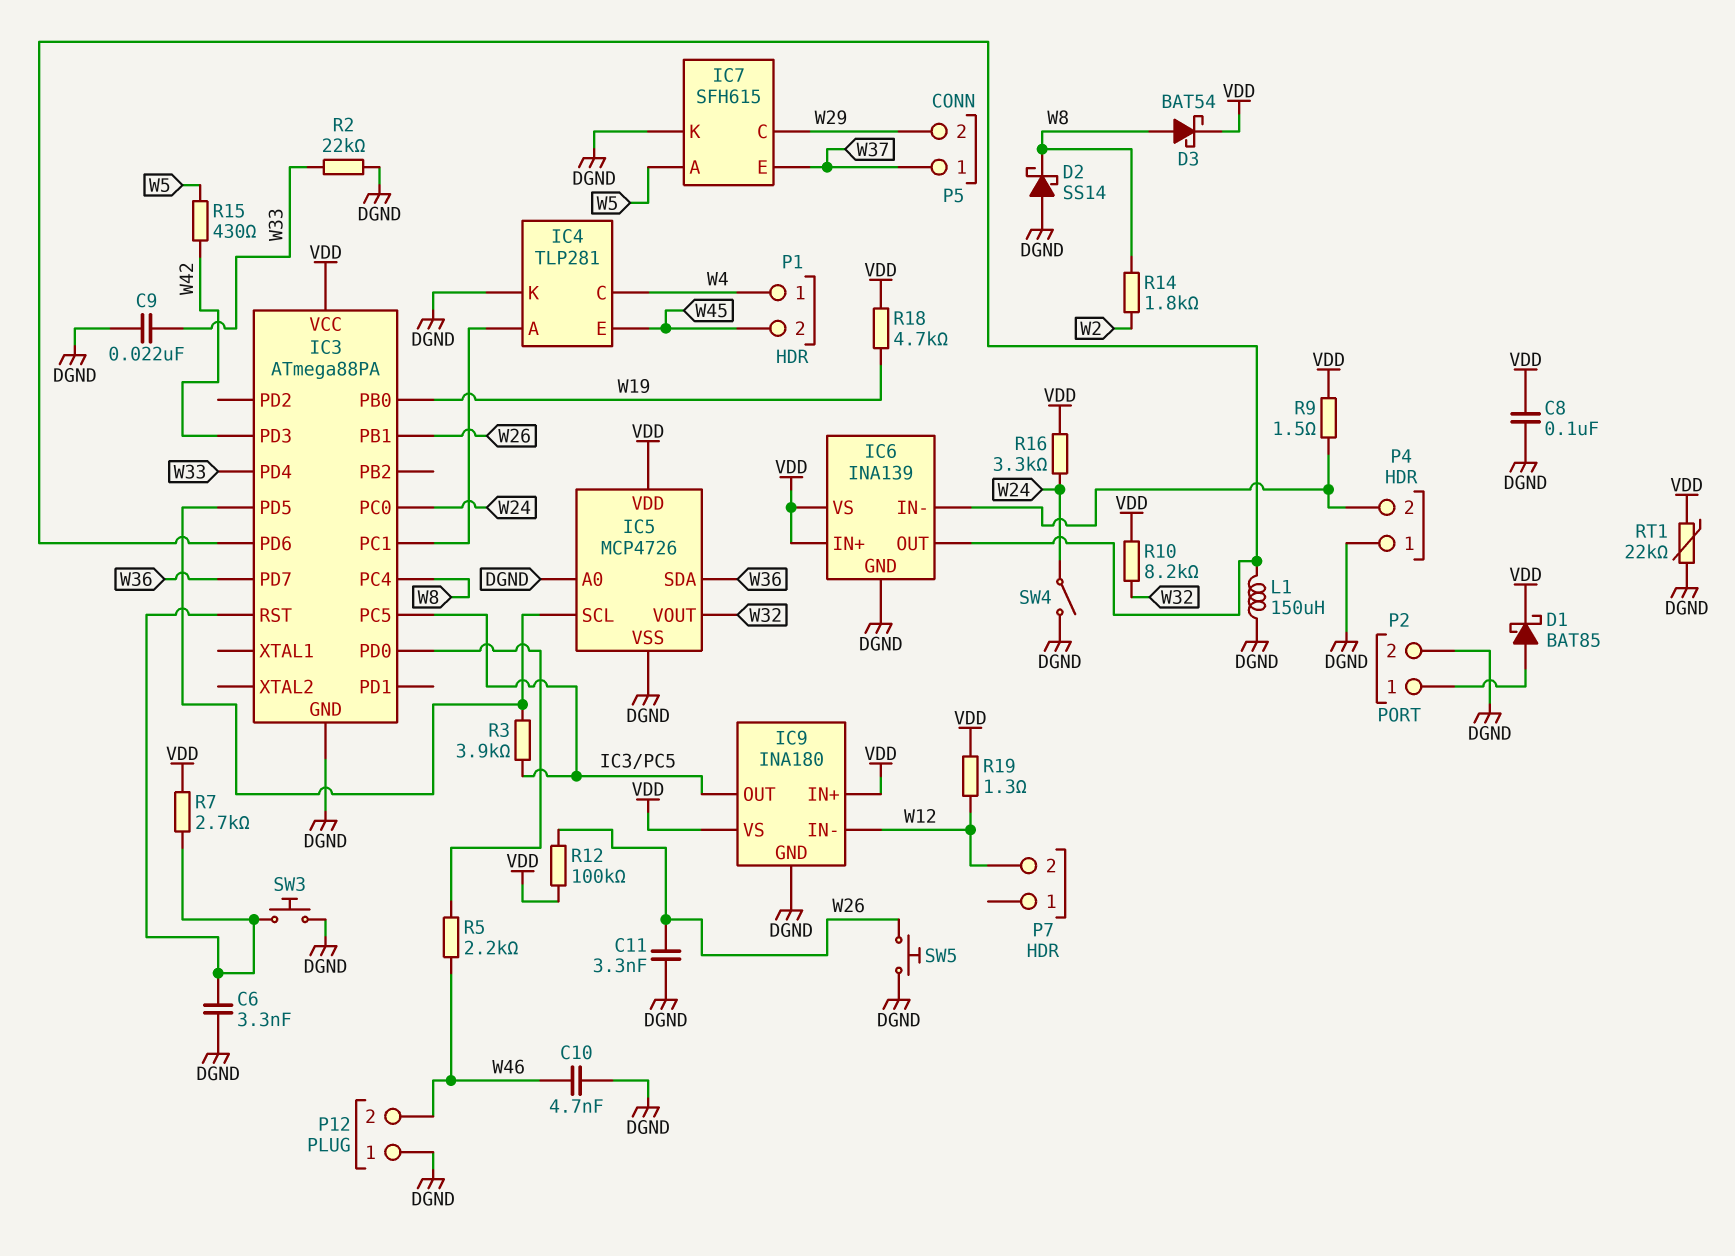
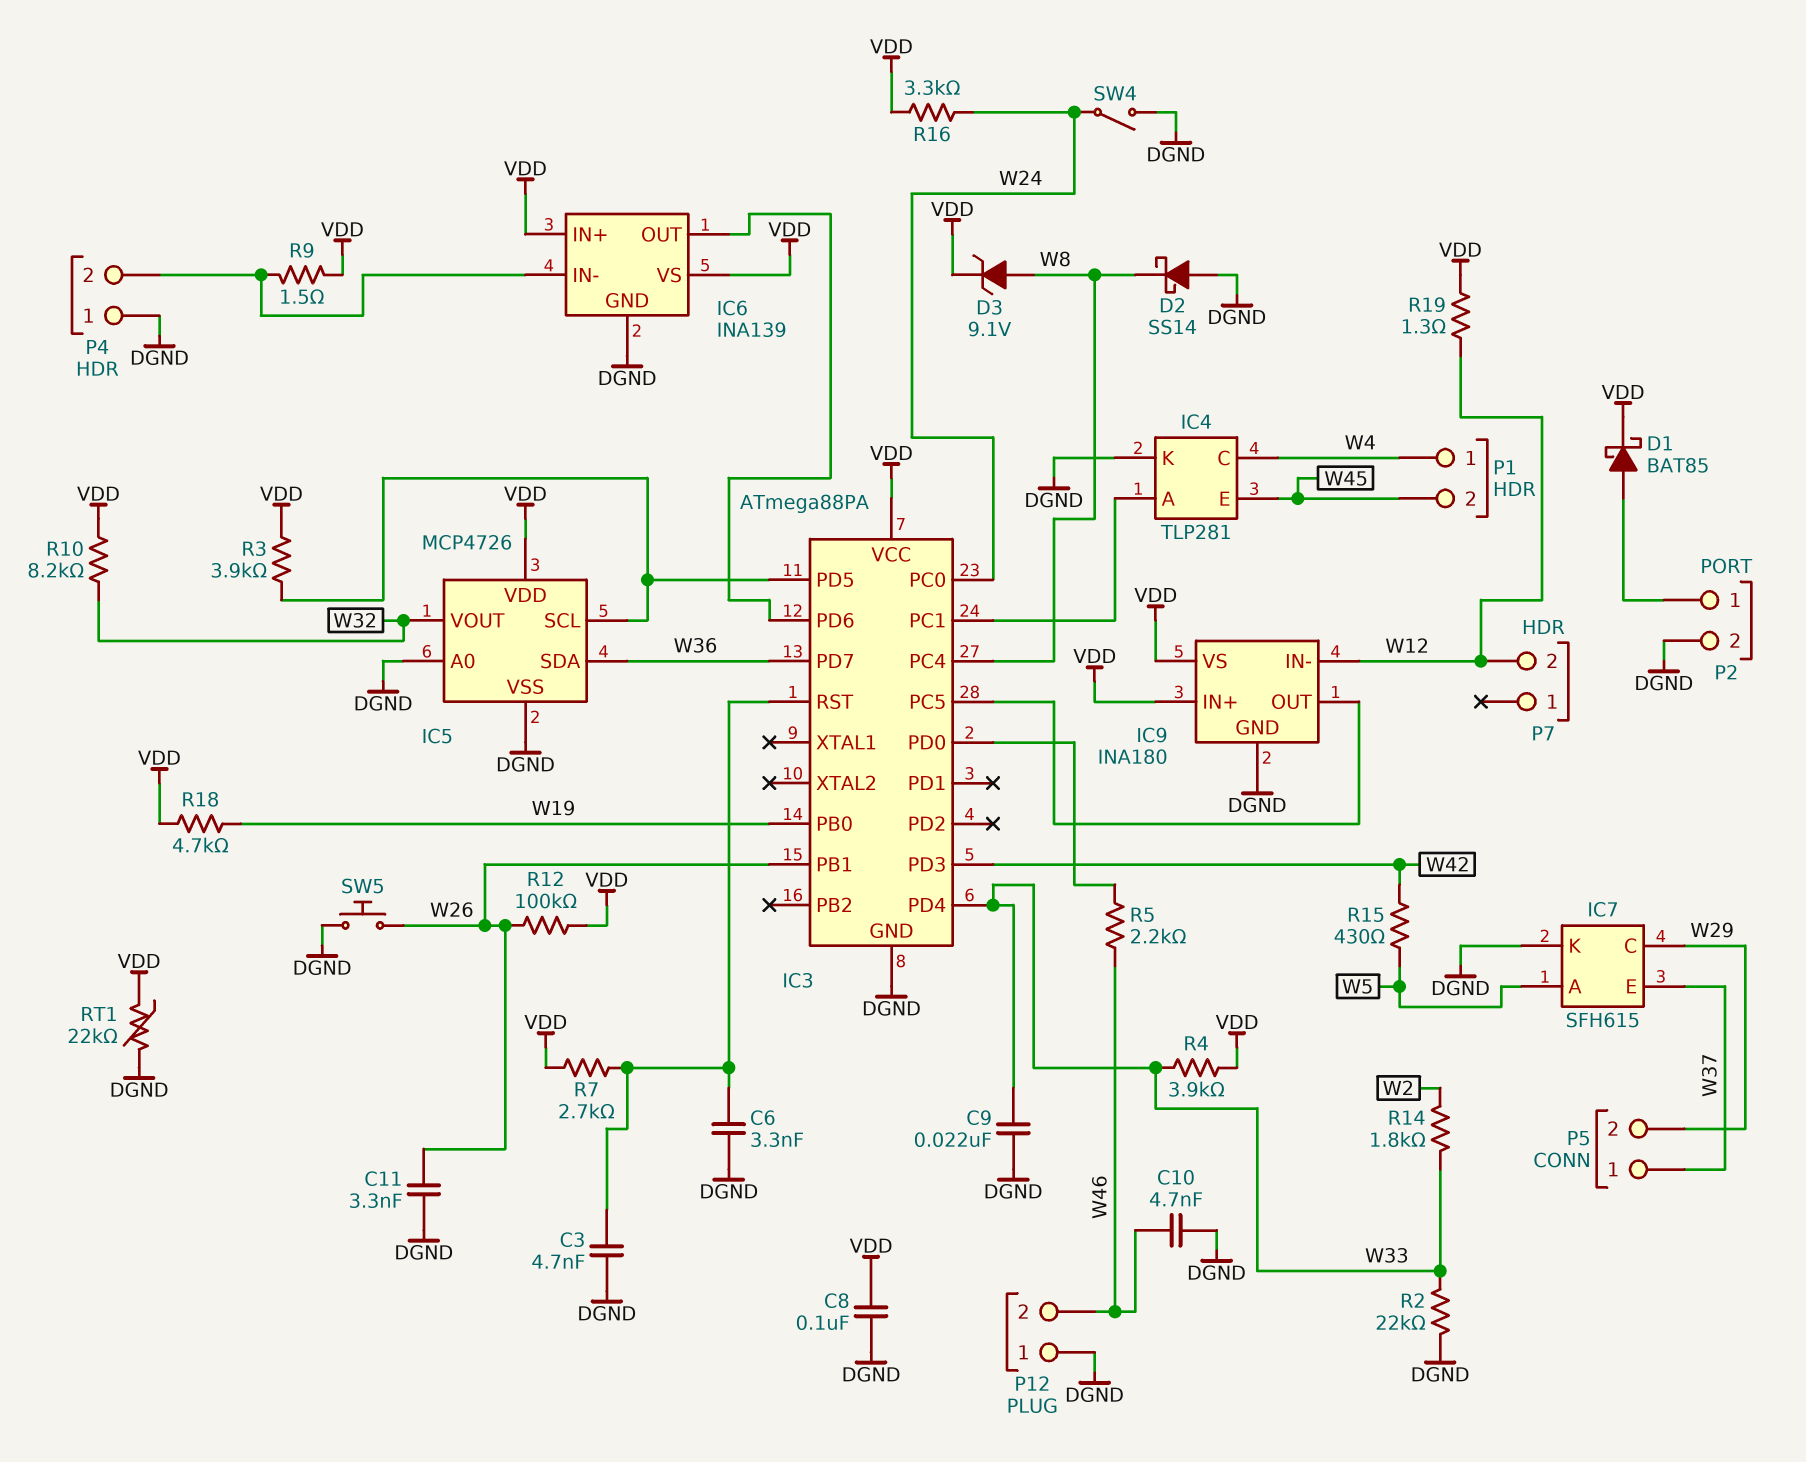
C3: none -> 4.7nF (DGND, IC3/RST)
D3: schottky BAT54 (A W8, K VDD) -> zener 9.1V (A W8, K VDD)
L1: 150uH (DGND, IC3/PD6) -> none
R3: 3.9k (IC3/PC5, IC3/PD5) -> 3.9k (IC3/PD5, VDD)
R4: none -> 3.9k (VDD, W33)
R14: 1.8k (W2, W8) -> 1.8k (W2, W33)
SW3: button (DGND, IC3/RST) -> none

